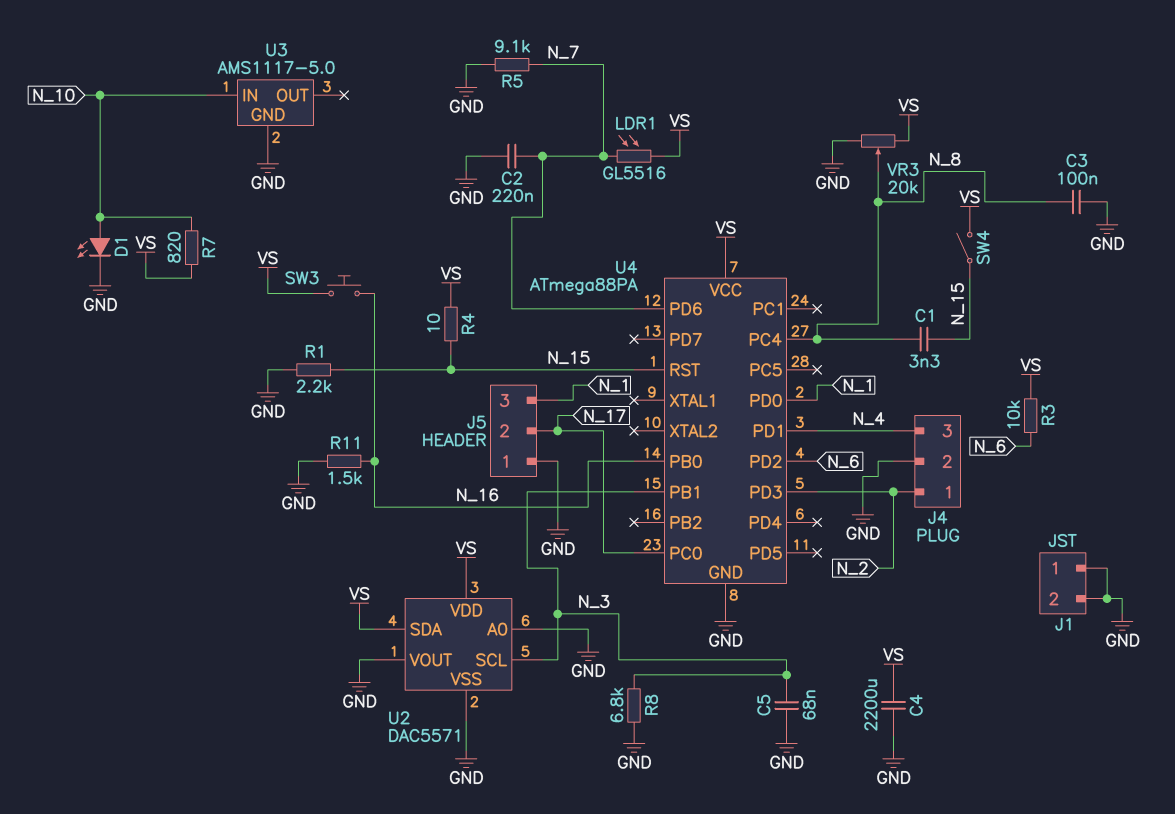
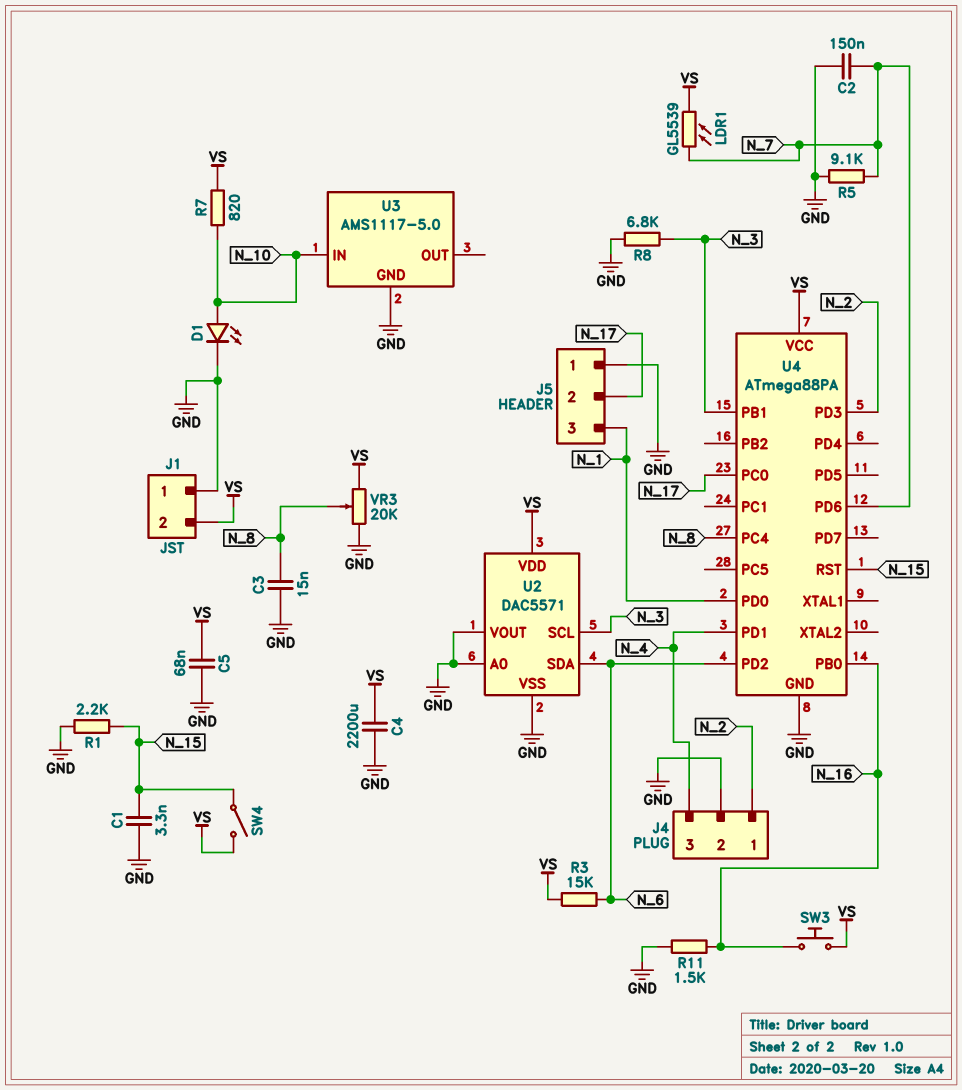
C1: 3.3nF (N_8, N_15) -> 3.3nF (GND, N_15)
C2: 220nF (GND, N_7) -> 150nF (GND, N_7)
C3: 100nF (GND, N_8) -> 15nF (GND, N_8)
C5: 68nF (GND, N_3) -> 68nF (GND, VS)
J1 pin 2: GND -> VS
LDR1: GL5516 (N_7, VS) -> GL5539 (N_7, VS)
R3: 10k (N_6, VS) -> 15k (N_6, VS)
R4: 10 (N_15, VS) -> none
U2 pin SDA: VS -> N_6

